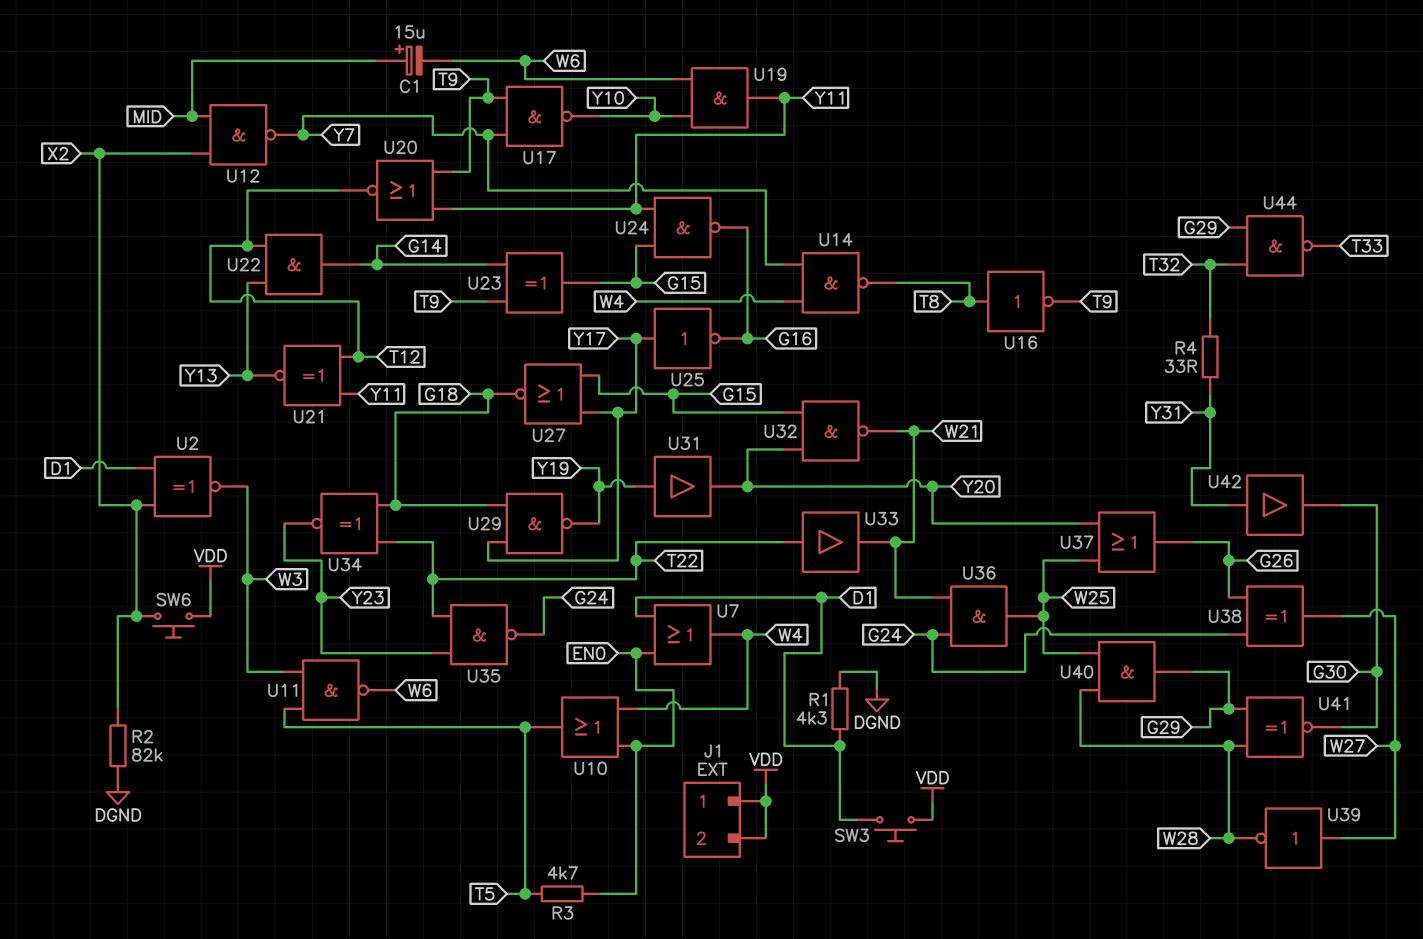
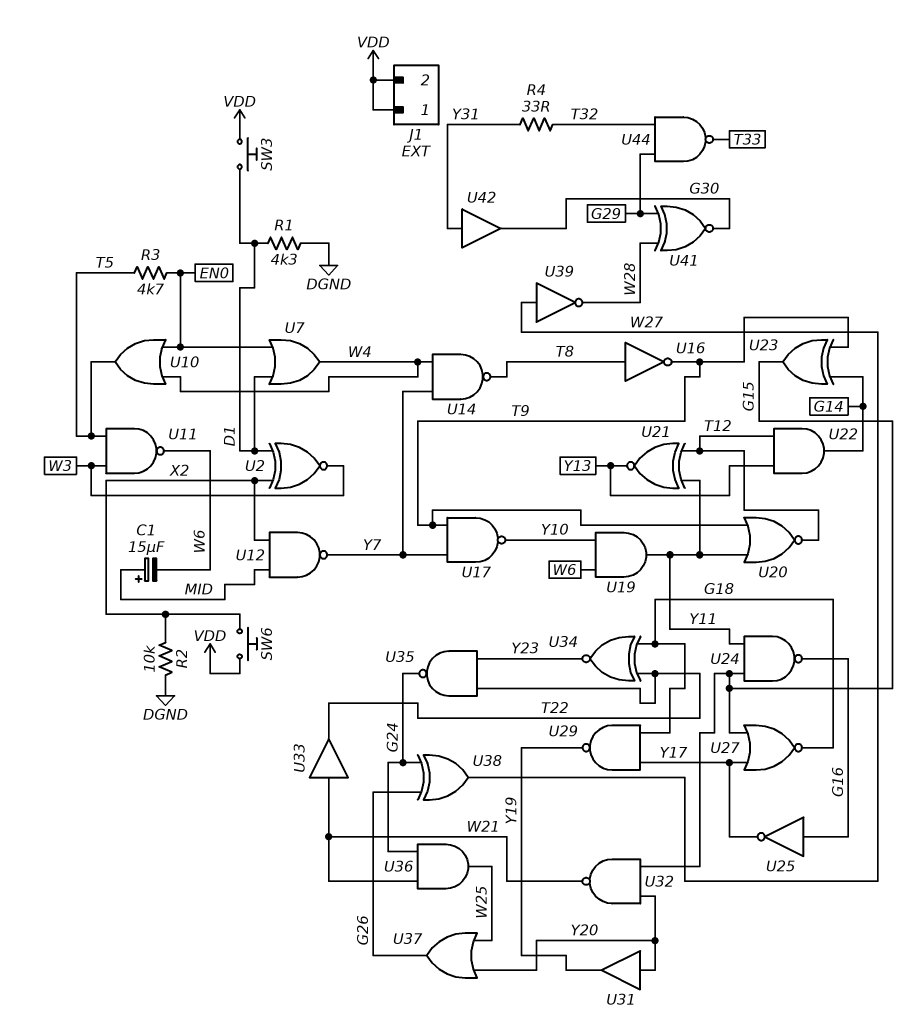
R2: 82k (DGND, X2) -> 10k (DGND, X2)
U25: NOT (in Y17, out G16) -> NOT (in G16, out Y17)
U31: buffer (in Y19, out Y20) -> buffer (in Y20, out Y19)
U33: buffer (in T22, out W21) -> buffer (in W21, out T22)
U40: AND (in W25, in W28, out G29) -> none

